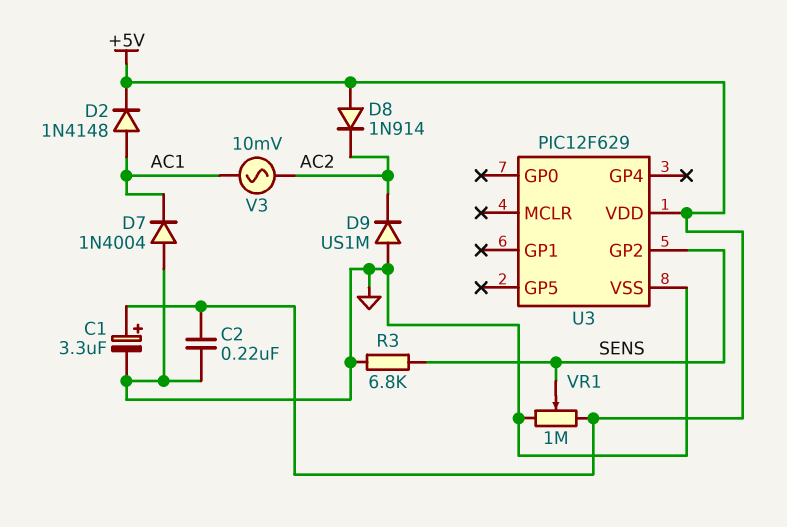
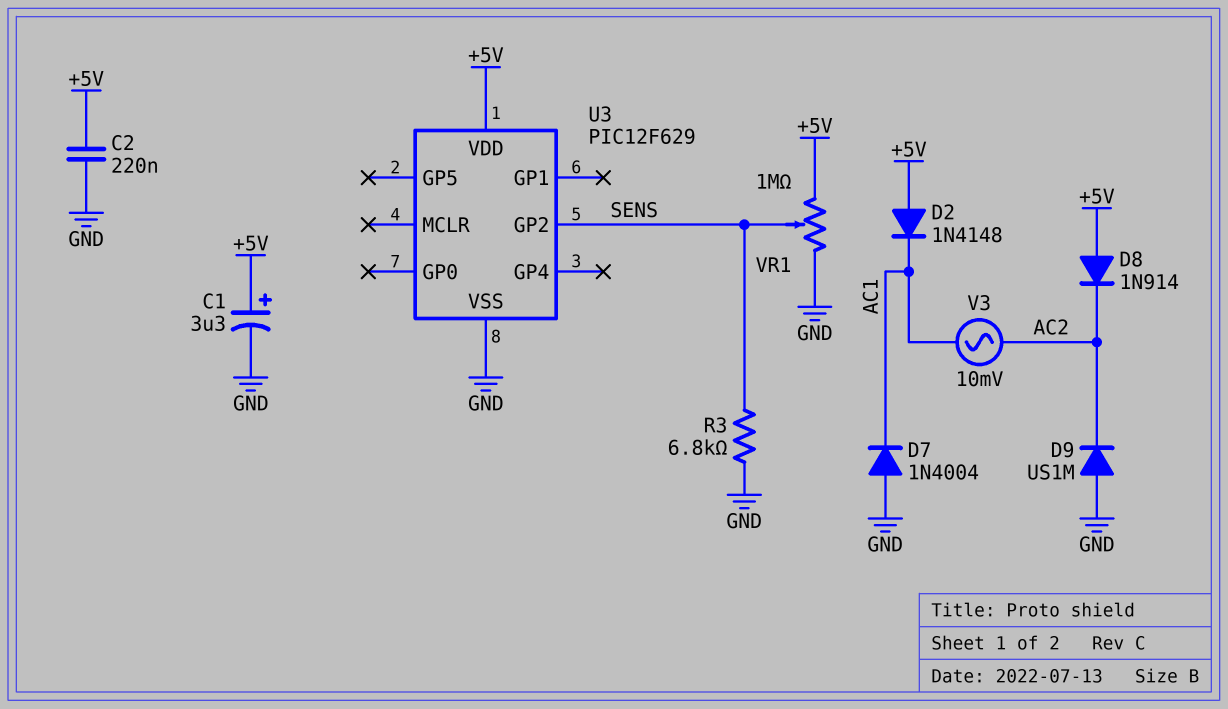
D2: diode 1N4148 (A AC1, K +5V) -> diode 1N4148 (A +5V, K AC1)

